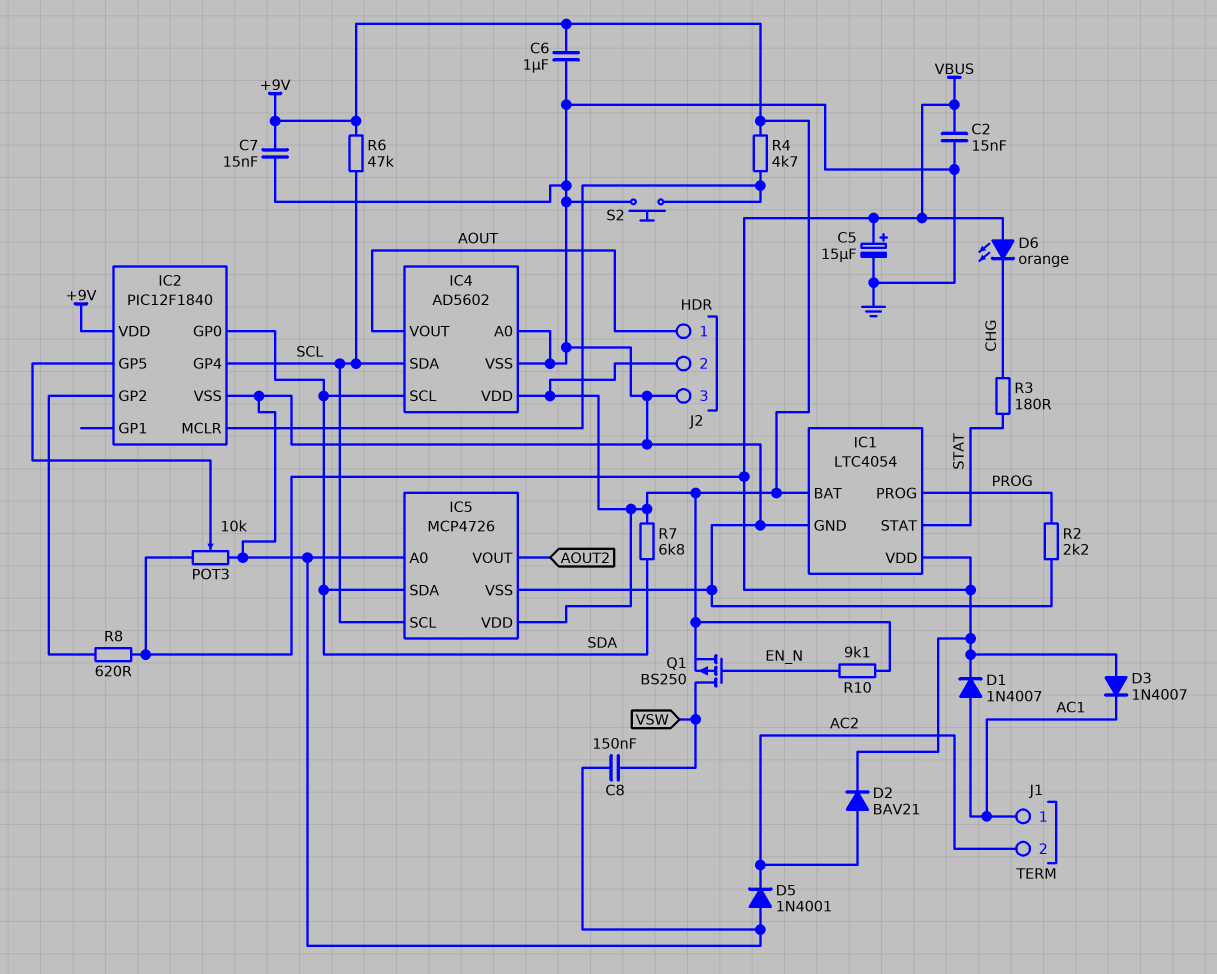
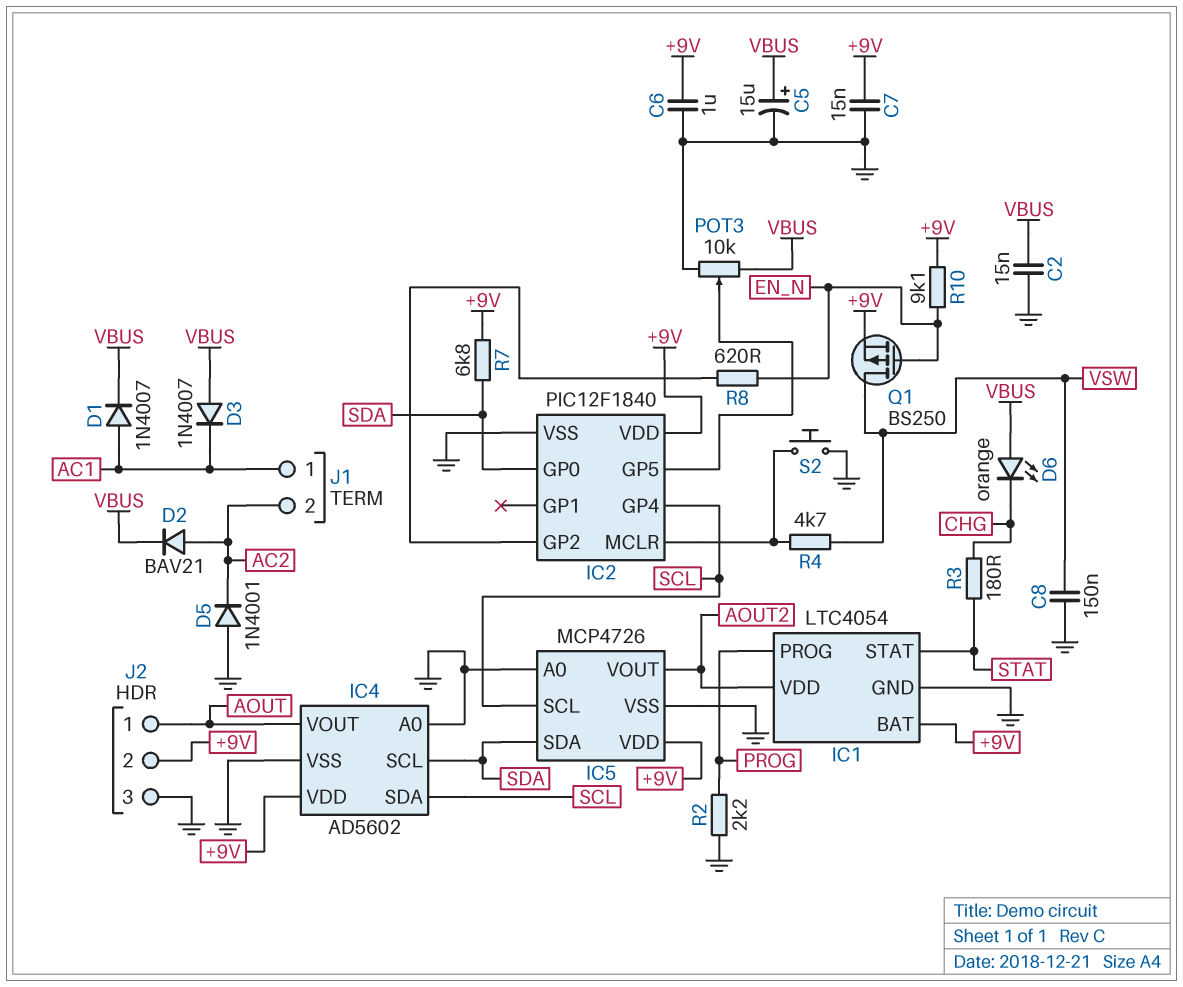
IC1 pin VDD: VBUS -> AOUT2
R4: 4.7k (+9V, IC2/MCLR) -> 4.7k (IC2/MCLR, VSW)
R6: 47k (+9V, SCL) -> none
R8: 620 (IC2/GP2, VBUS) -> 620 (EN_N, IC2/GP2)

